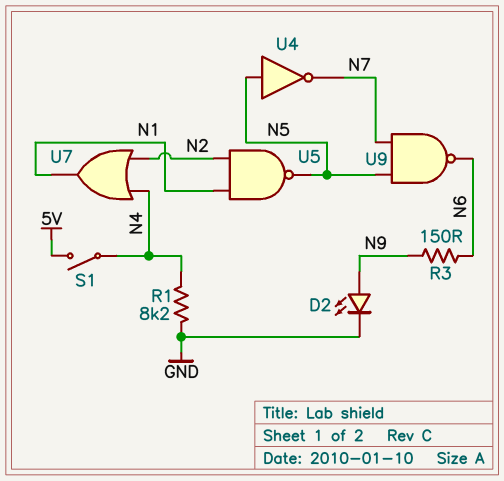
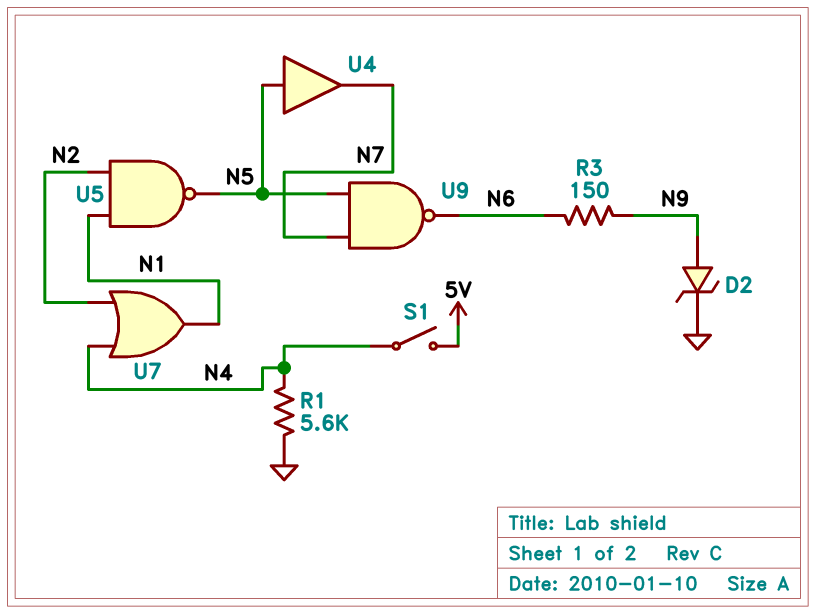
D2: LED (A N9, K GND) -> zener (A N9, K GND)
R1: 8.2k (GND, N4) -> 5.6k (GND, N4)
U4: NOT (in N5, out N7) -> buffer (in N5, out N7)

